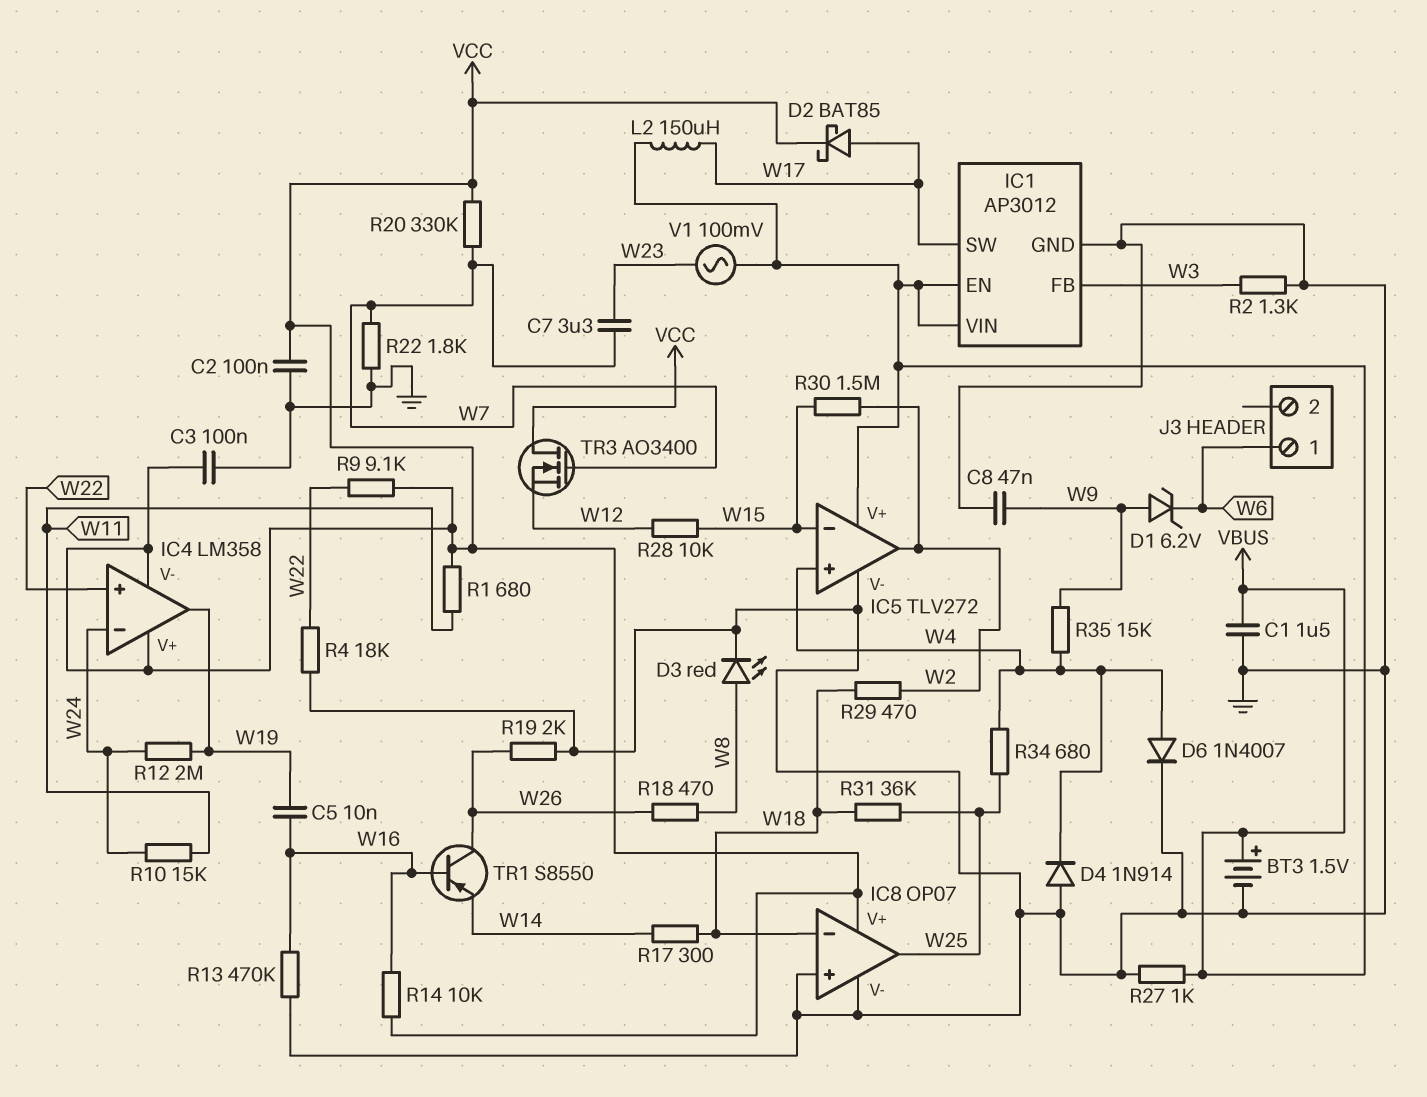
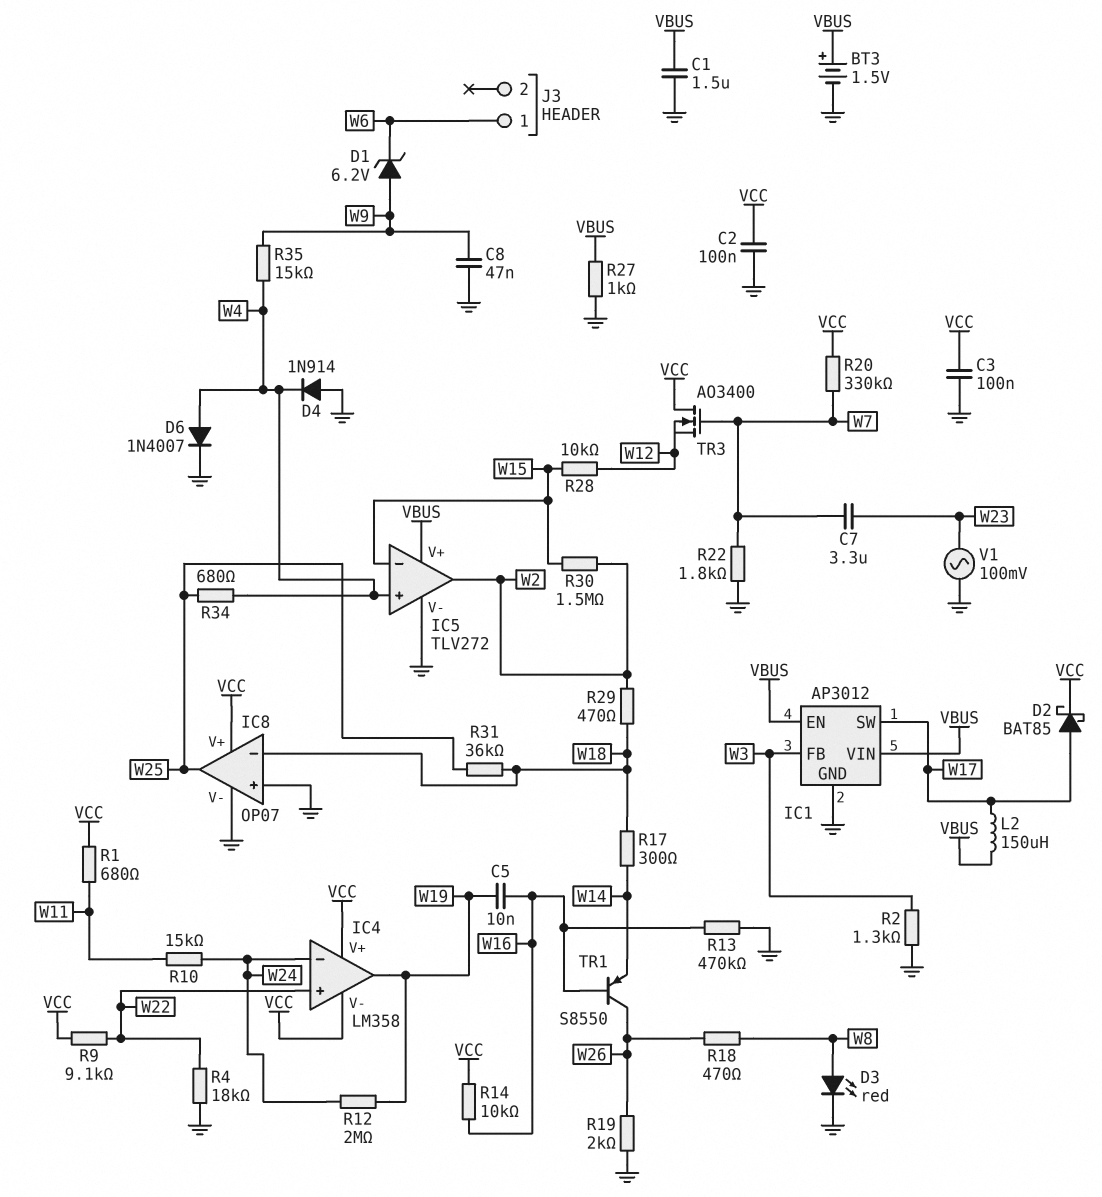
V1: AC 100mV (VBUS, W23) -> AC 100mV (GND, W23)

